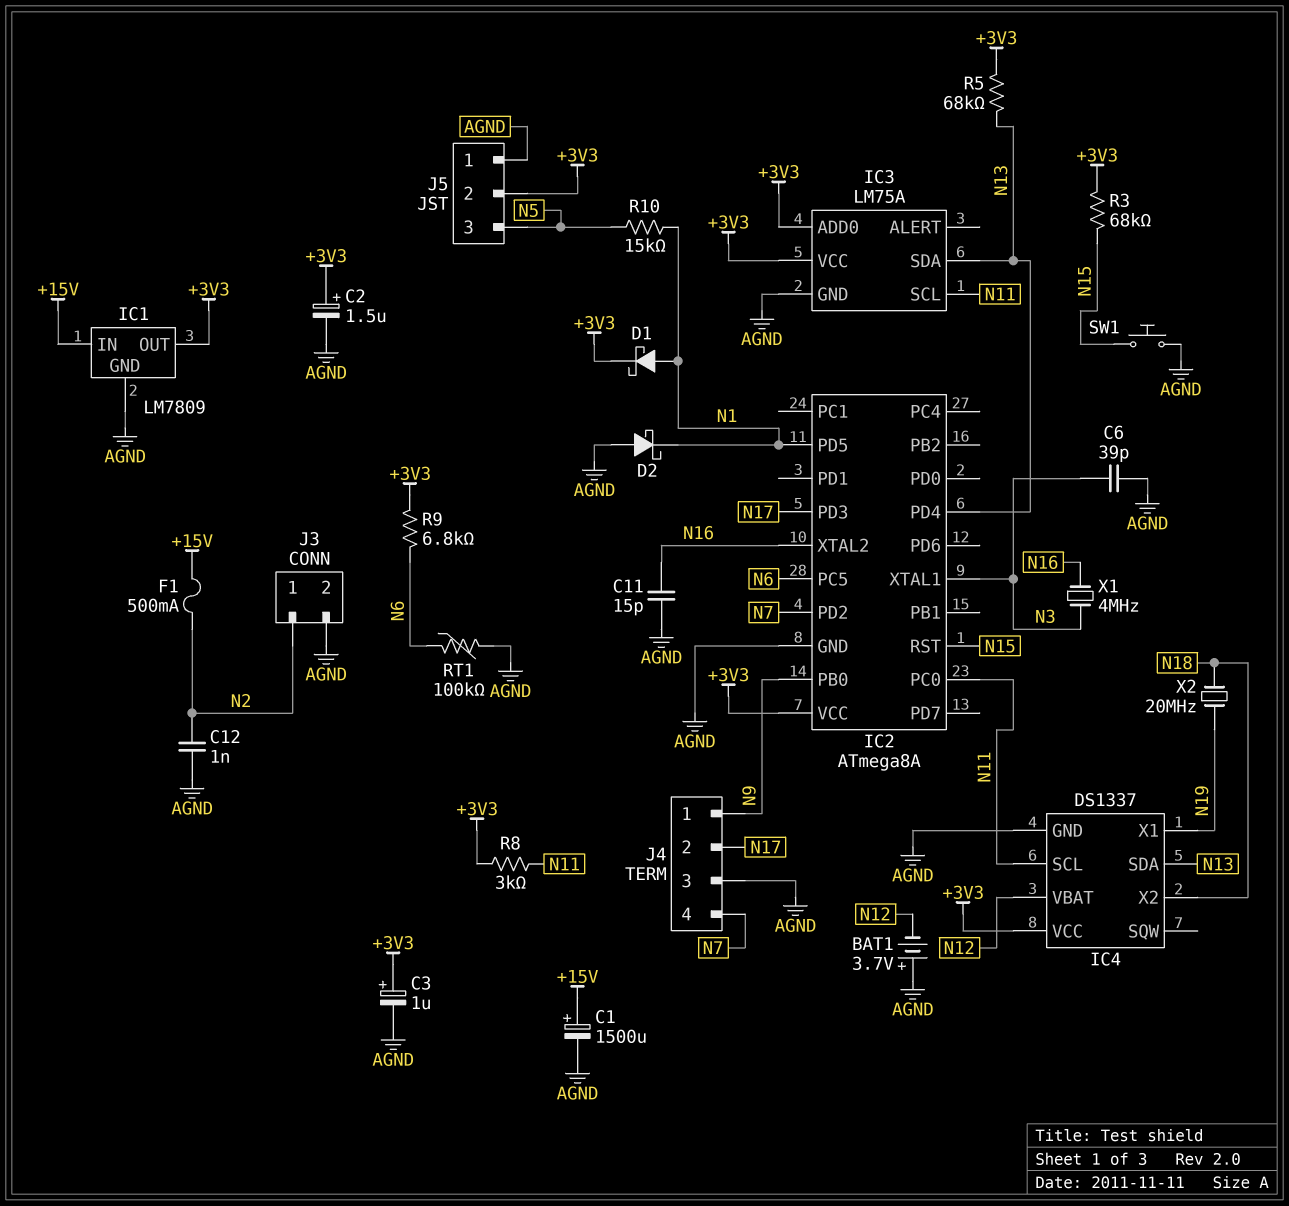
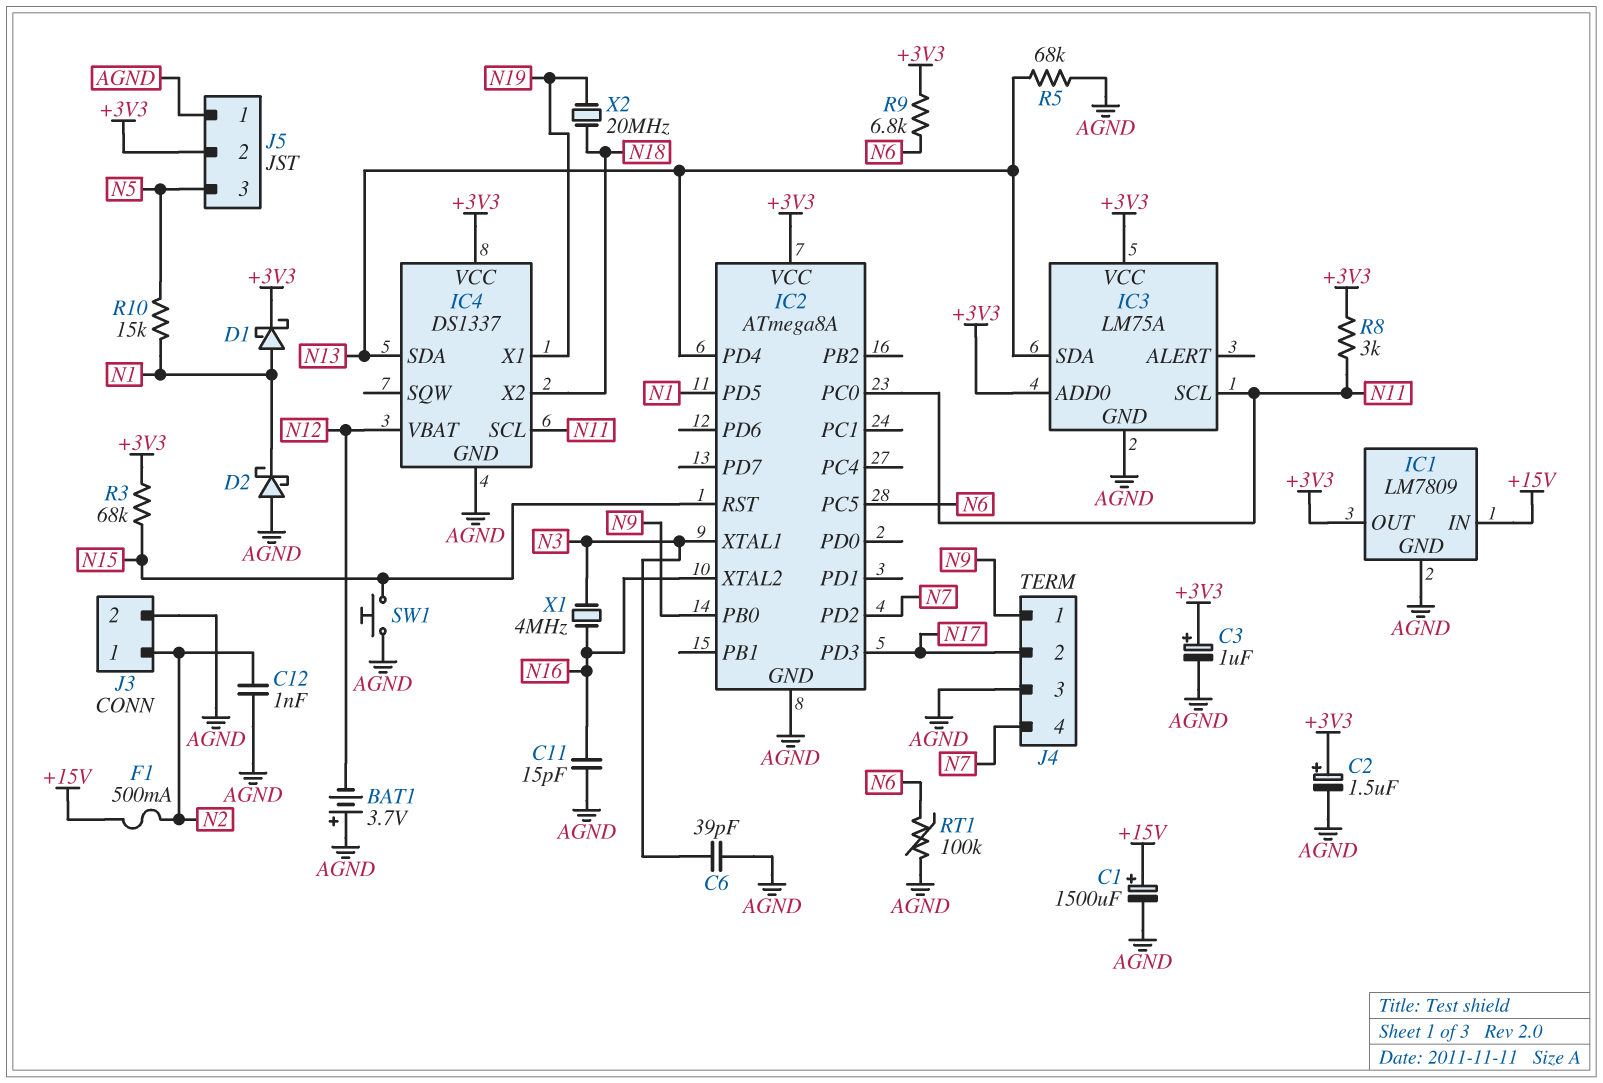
R5: 68k (+3V3, N13) -> 68k (AGND, N13)

